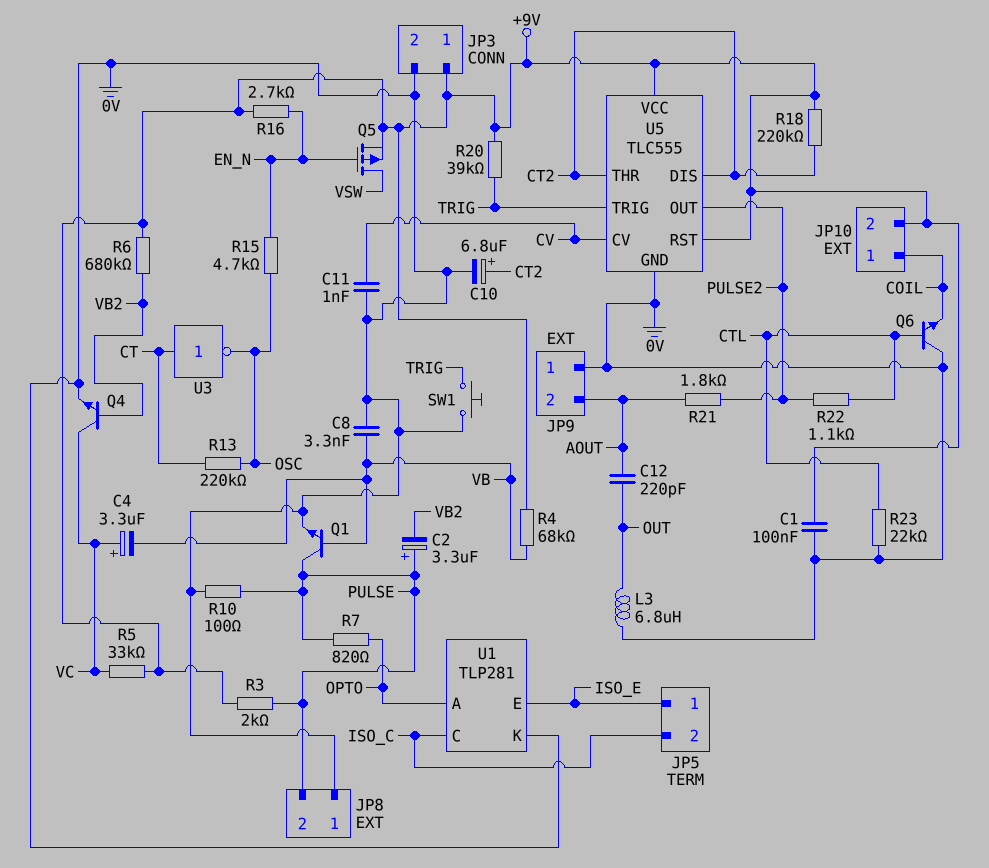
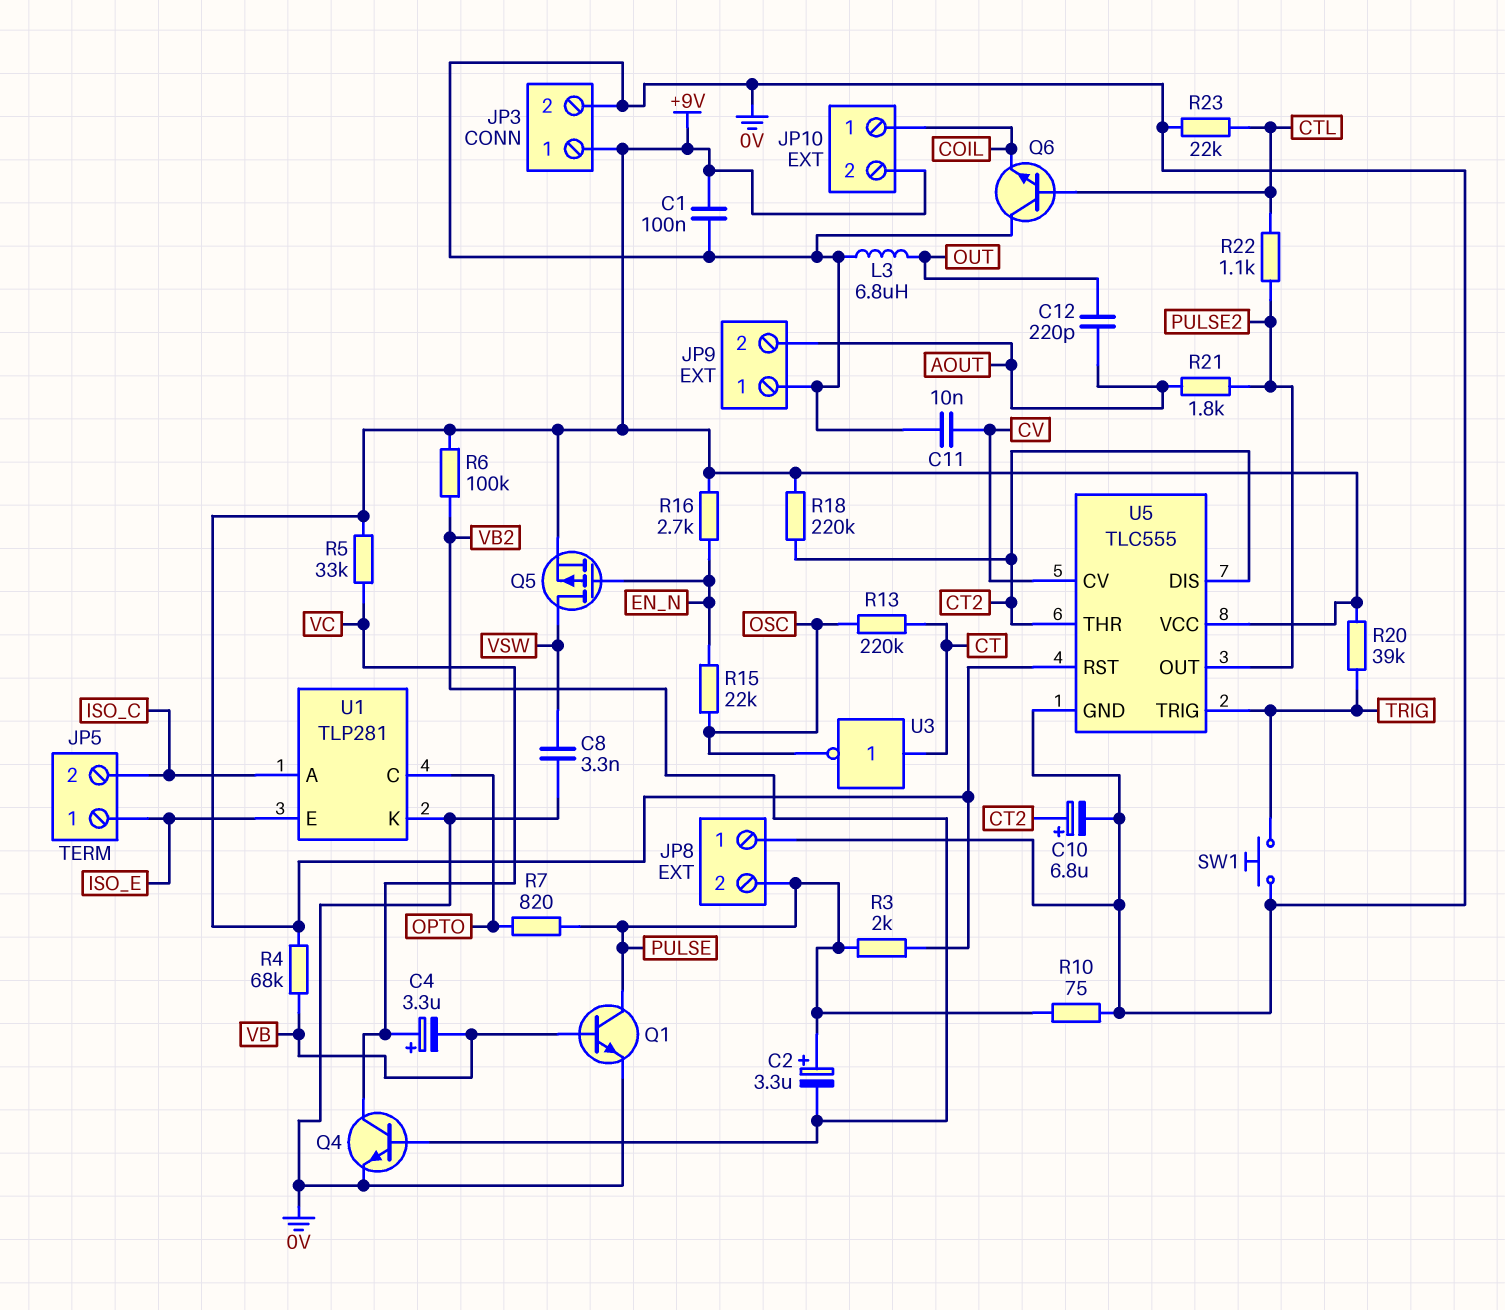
C8: 3.3nF (0V, VB) -> 3.3nF (0V, VSW)
C11: 1nF (0V, CV) -> 10nF (0V, CV)
R6: 680k (+9V, VB2) -> 100k (+9V, VB2)
R10: 100 (0V, PULSE) -> 75 (0V, PULSE)
R15: 4.7k (EN_N, OSC) -> 22k (EN_N, OSC)
U1 pin A: OPTO -> ISO_C
U1 pin C: ISO_C -> OPTO

